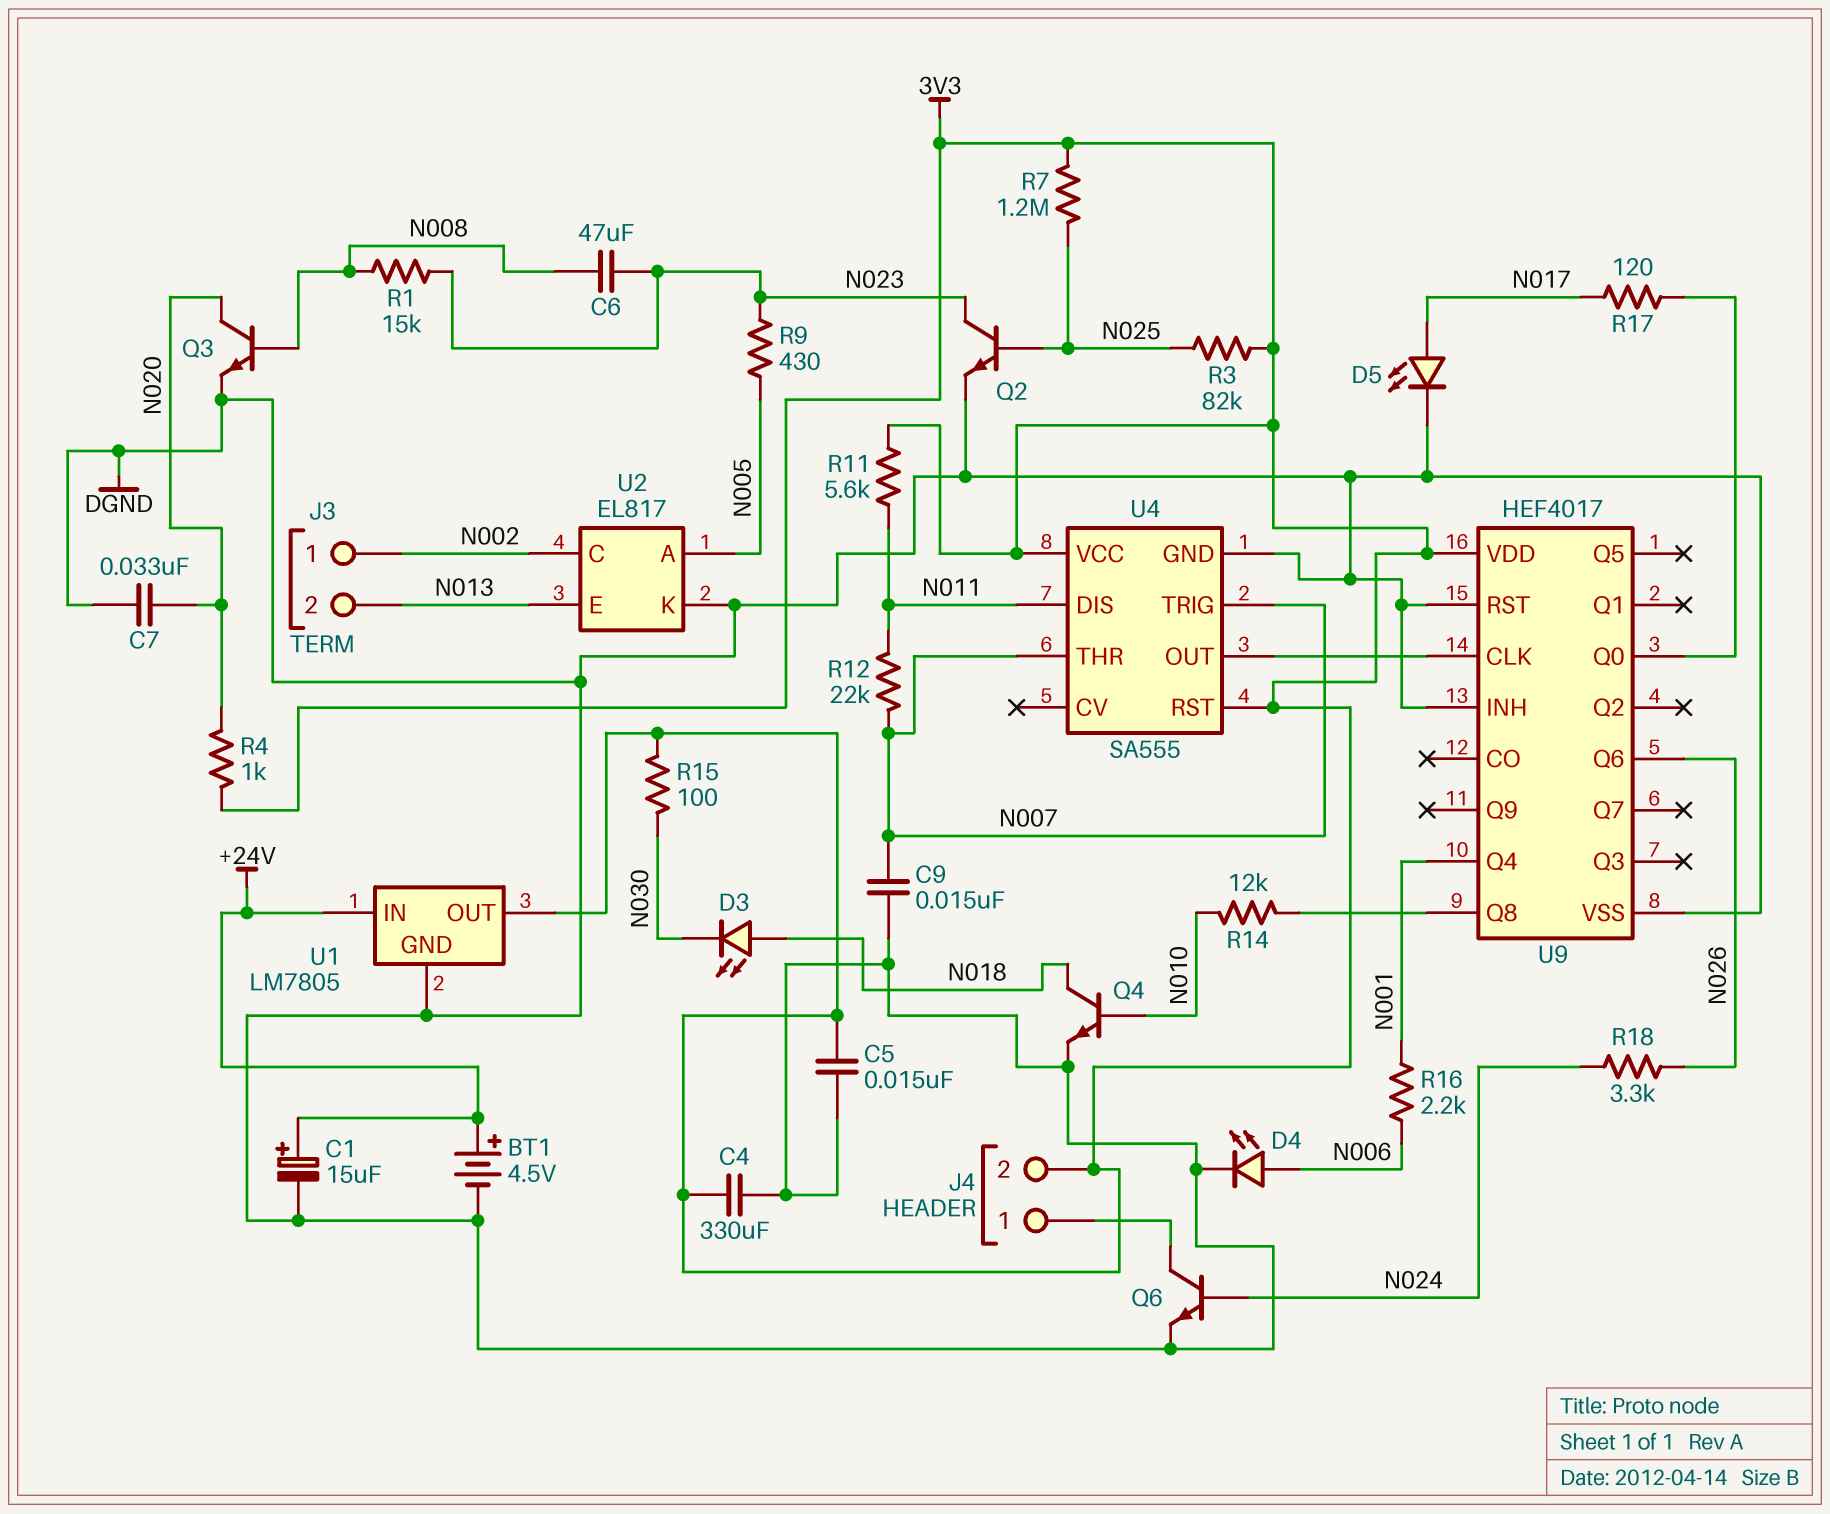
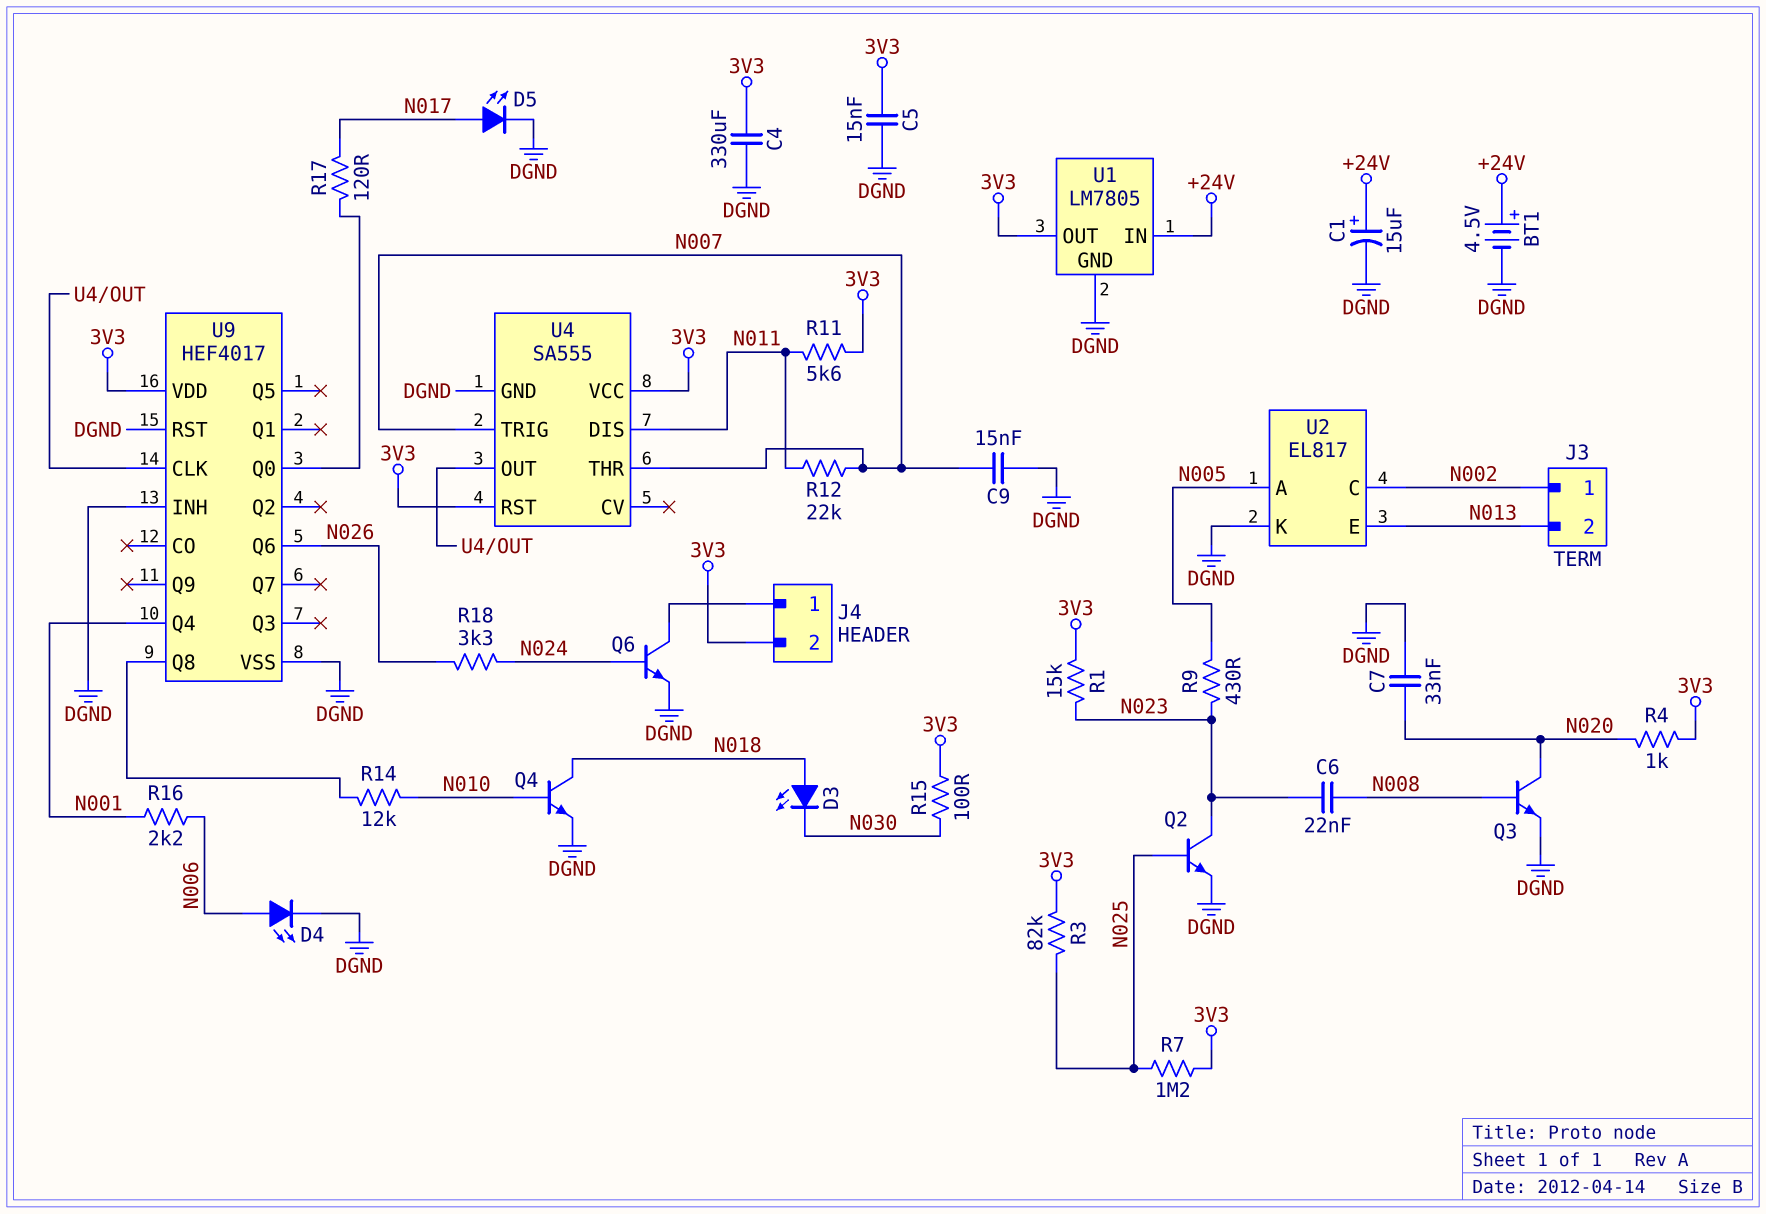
C6: 47uF (N008, N023) -> 22nF (N008, N023)
R1: 15k (N008, N023) -> 15k (3V3, N023)

